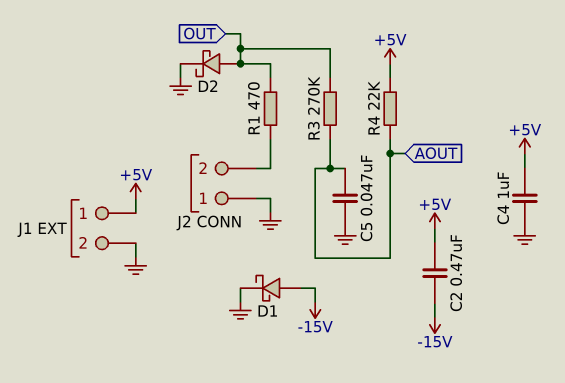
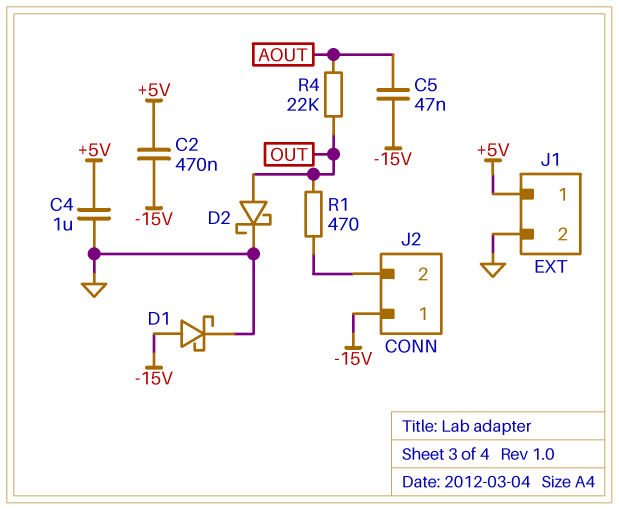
C5: 47nF (AOUT, GND) -> 47nF (-15V, AOUT)
J2 pin 1: GND -> -15V
R3: 270k (AOUT, OUT) -> none
R4: 22k (+5V, AOUT) -> 22k (AOUT, OUT)

